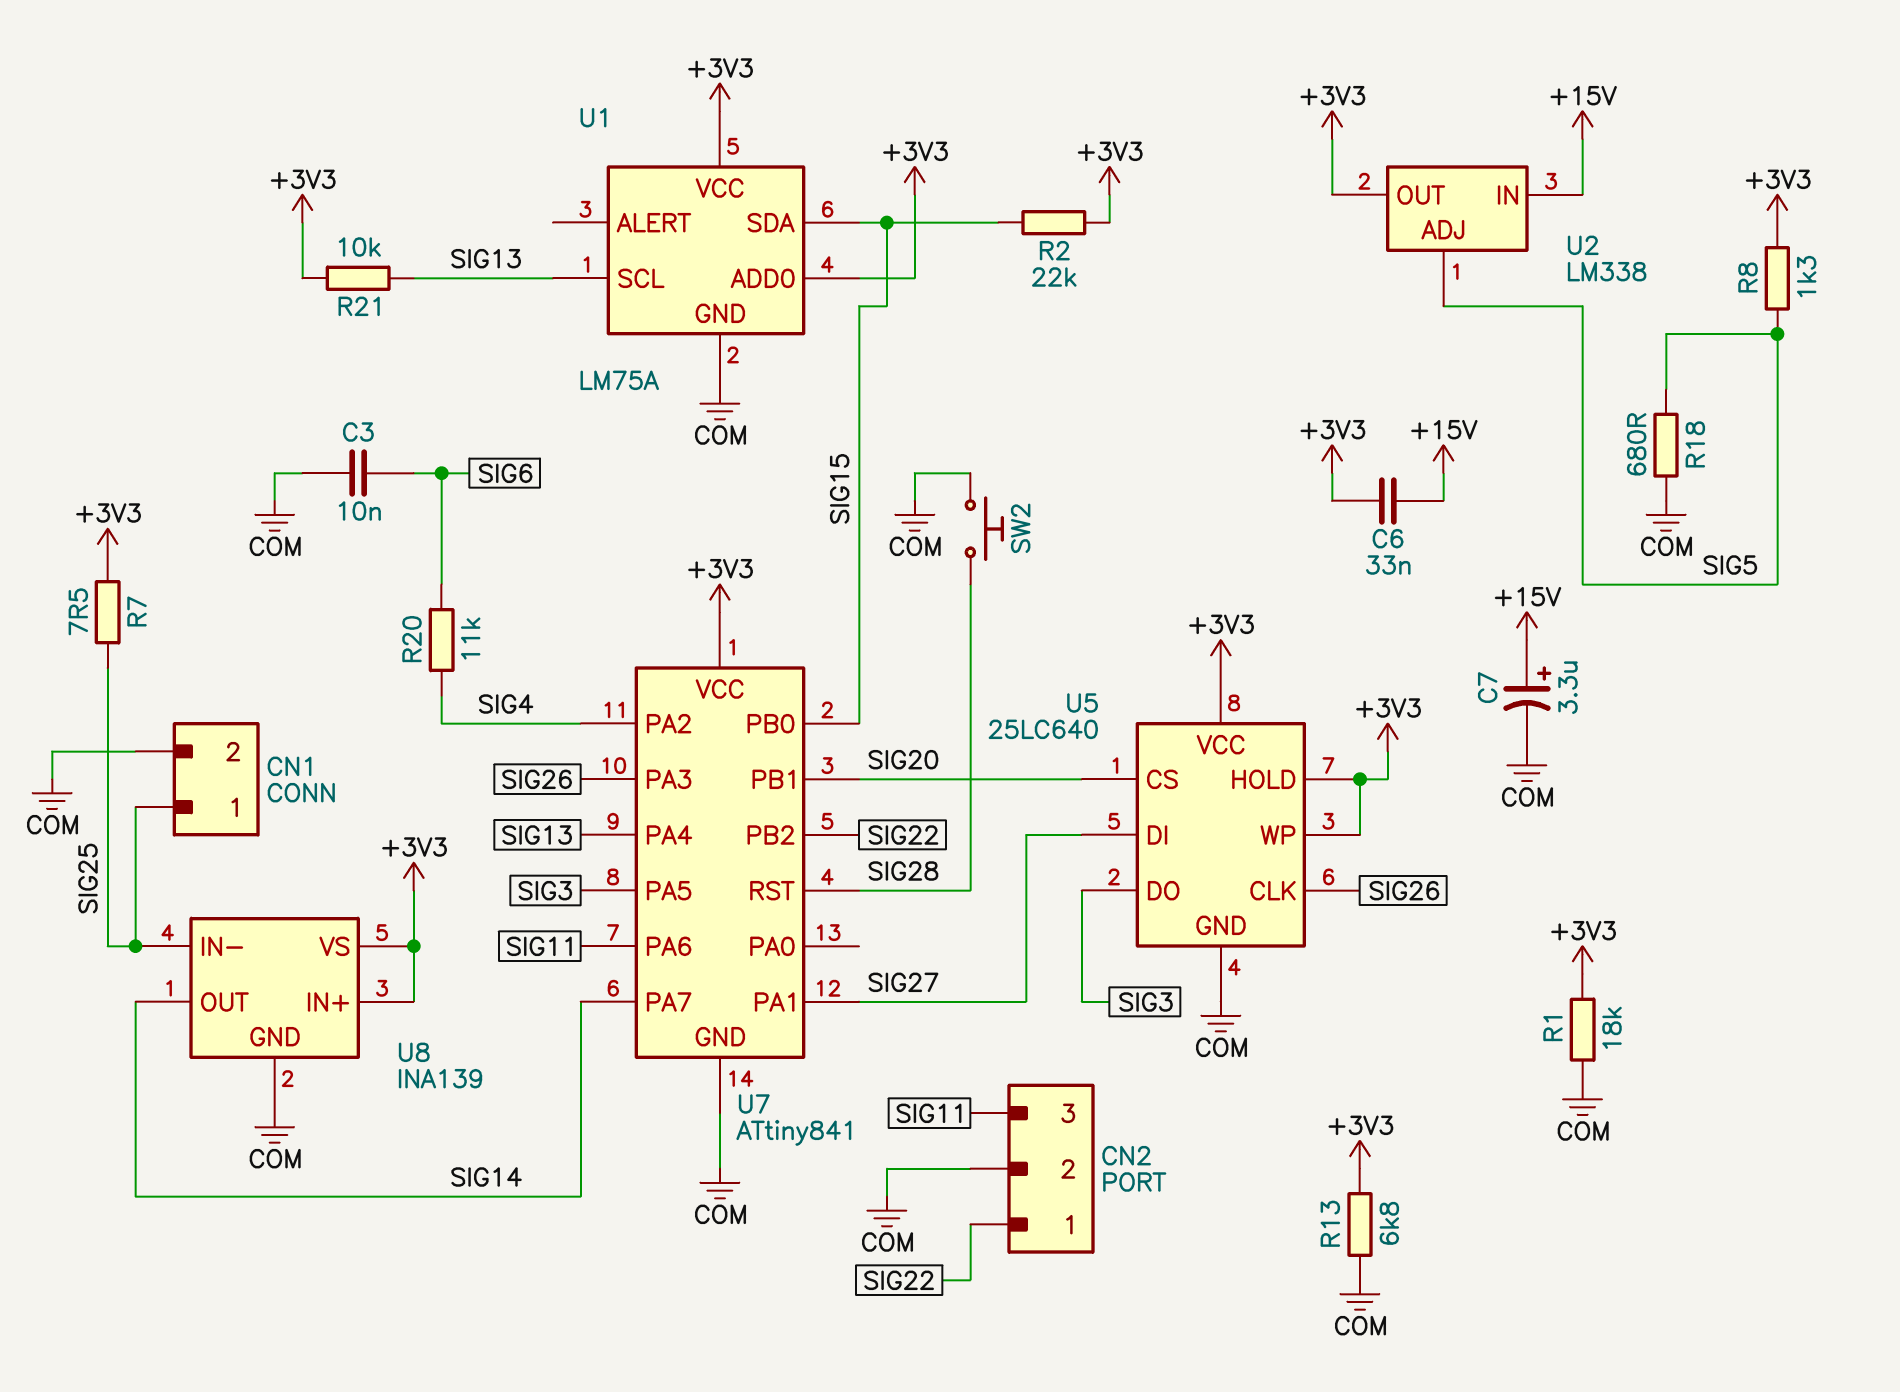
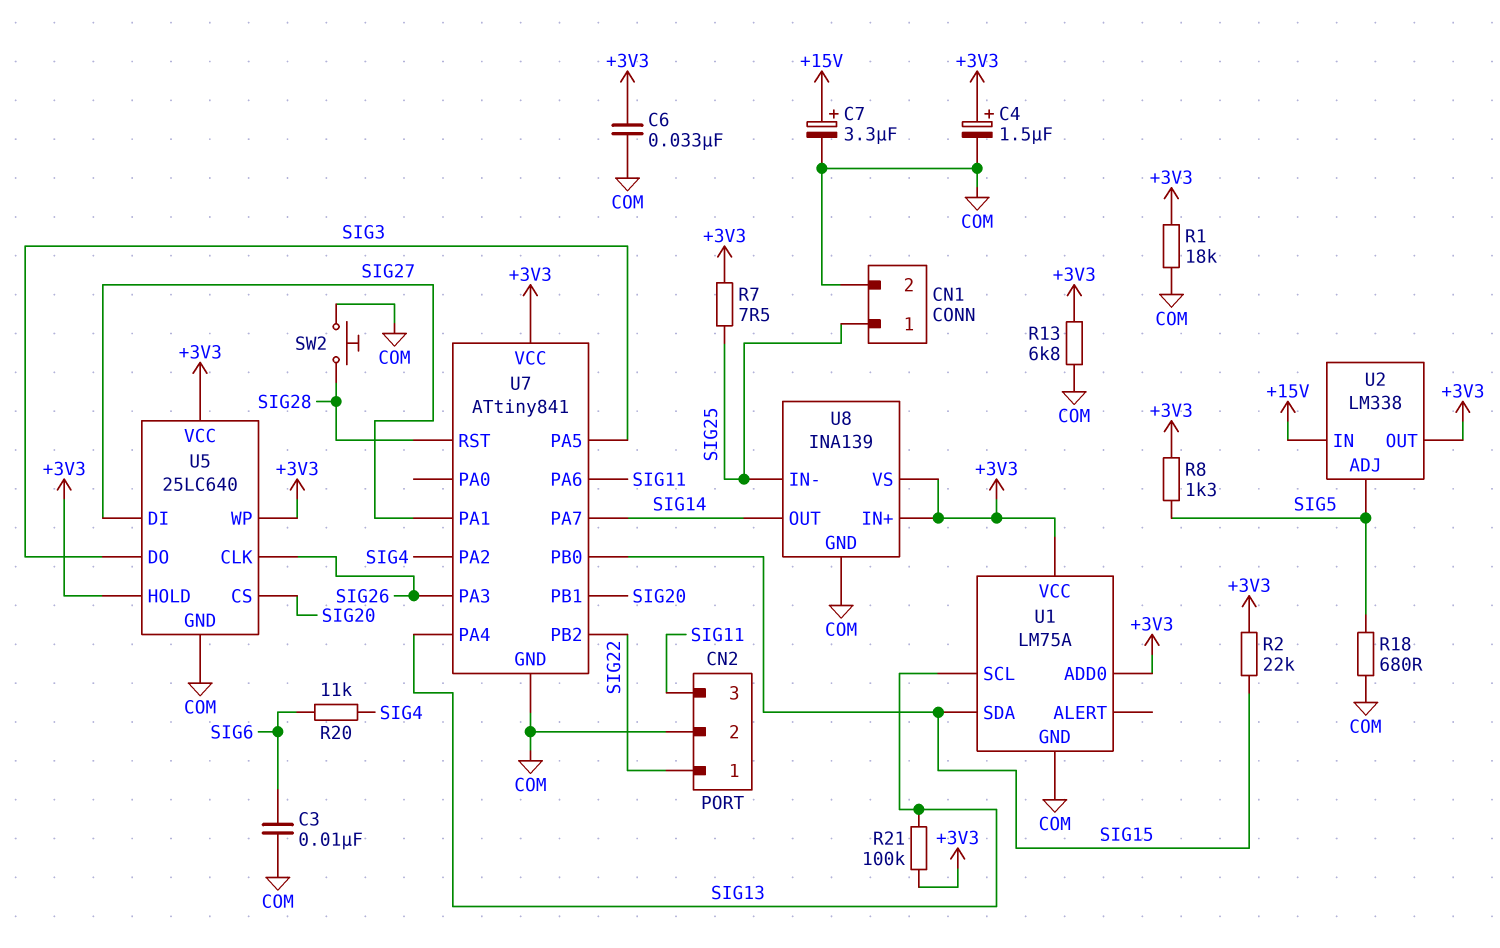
C4: none -> 1.5uF (plus +3V3, minus COM)
C6: 33nF (+3V3, +15V) -> 33nF (+3V3, COM)
R21: 10k (+3V3, SIG13) -> 100k (+3V3, SIG13)

